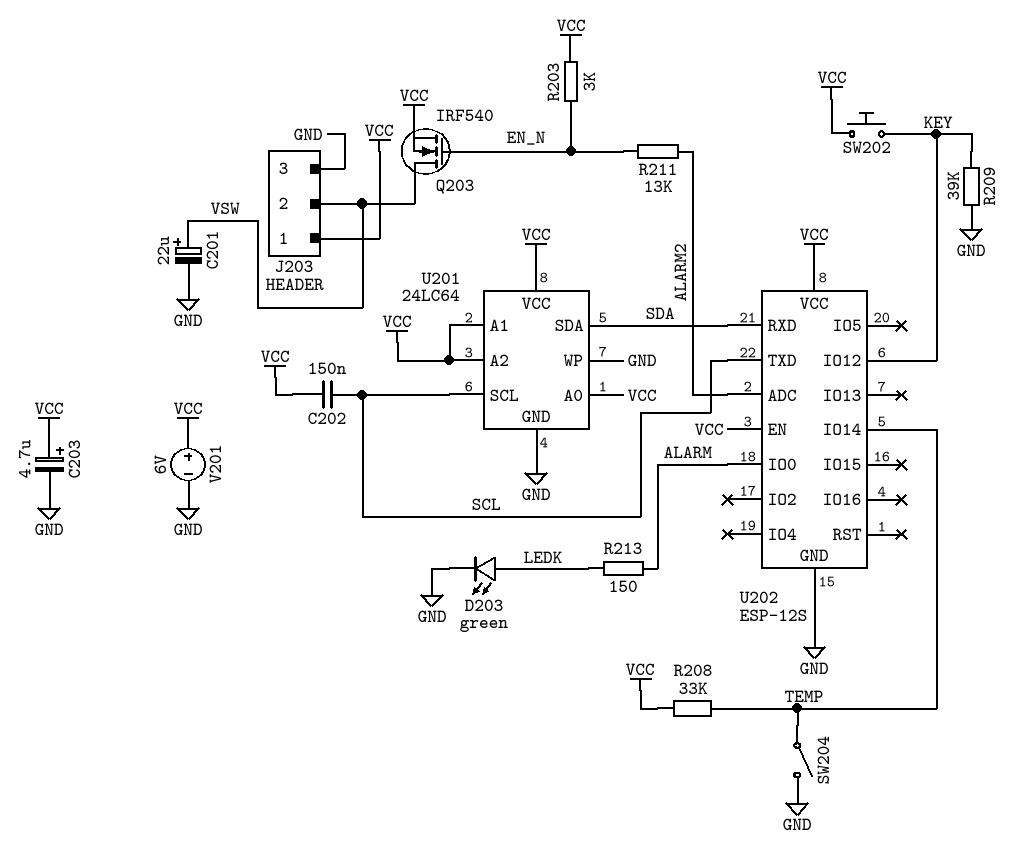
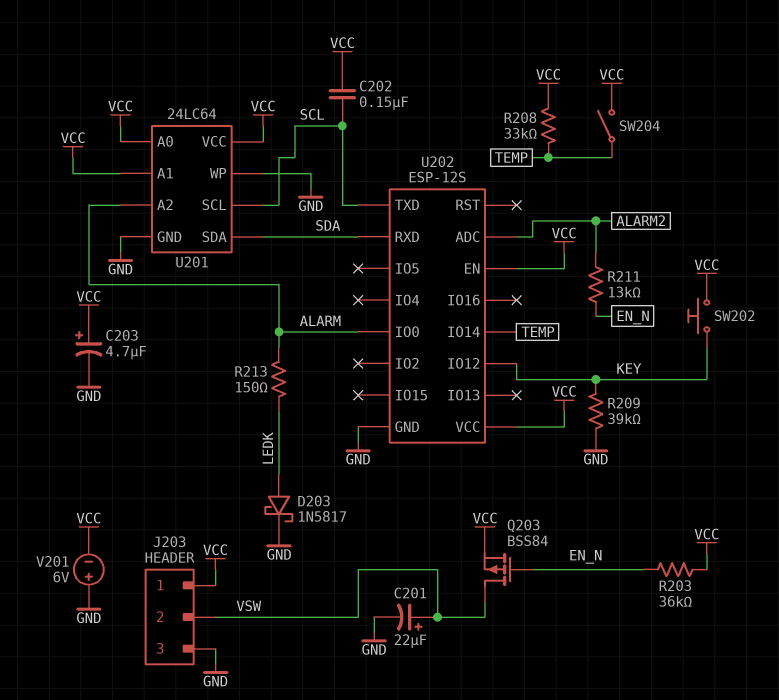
D203: LED green (A LEDK, K GND) -> schottky 1N5817 (A LEDK, K GND)
Q203: NMOS IRF540 (G EN_N, D VSW, S VCC) -> PMOS BSS84 (G EN_N, D VSW, S VCC)
R203: 3k (EN_N, VCC) -> 36k (EN_N, VCC)
SW204: switch (GND, TEMP) -> switch (TEMP, VCC)
U201 pin A2: VCC -> ALARM
V201: 6V (plus VCC, minus GND) -> 6V (plus GND, minus VCC)

